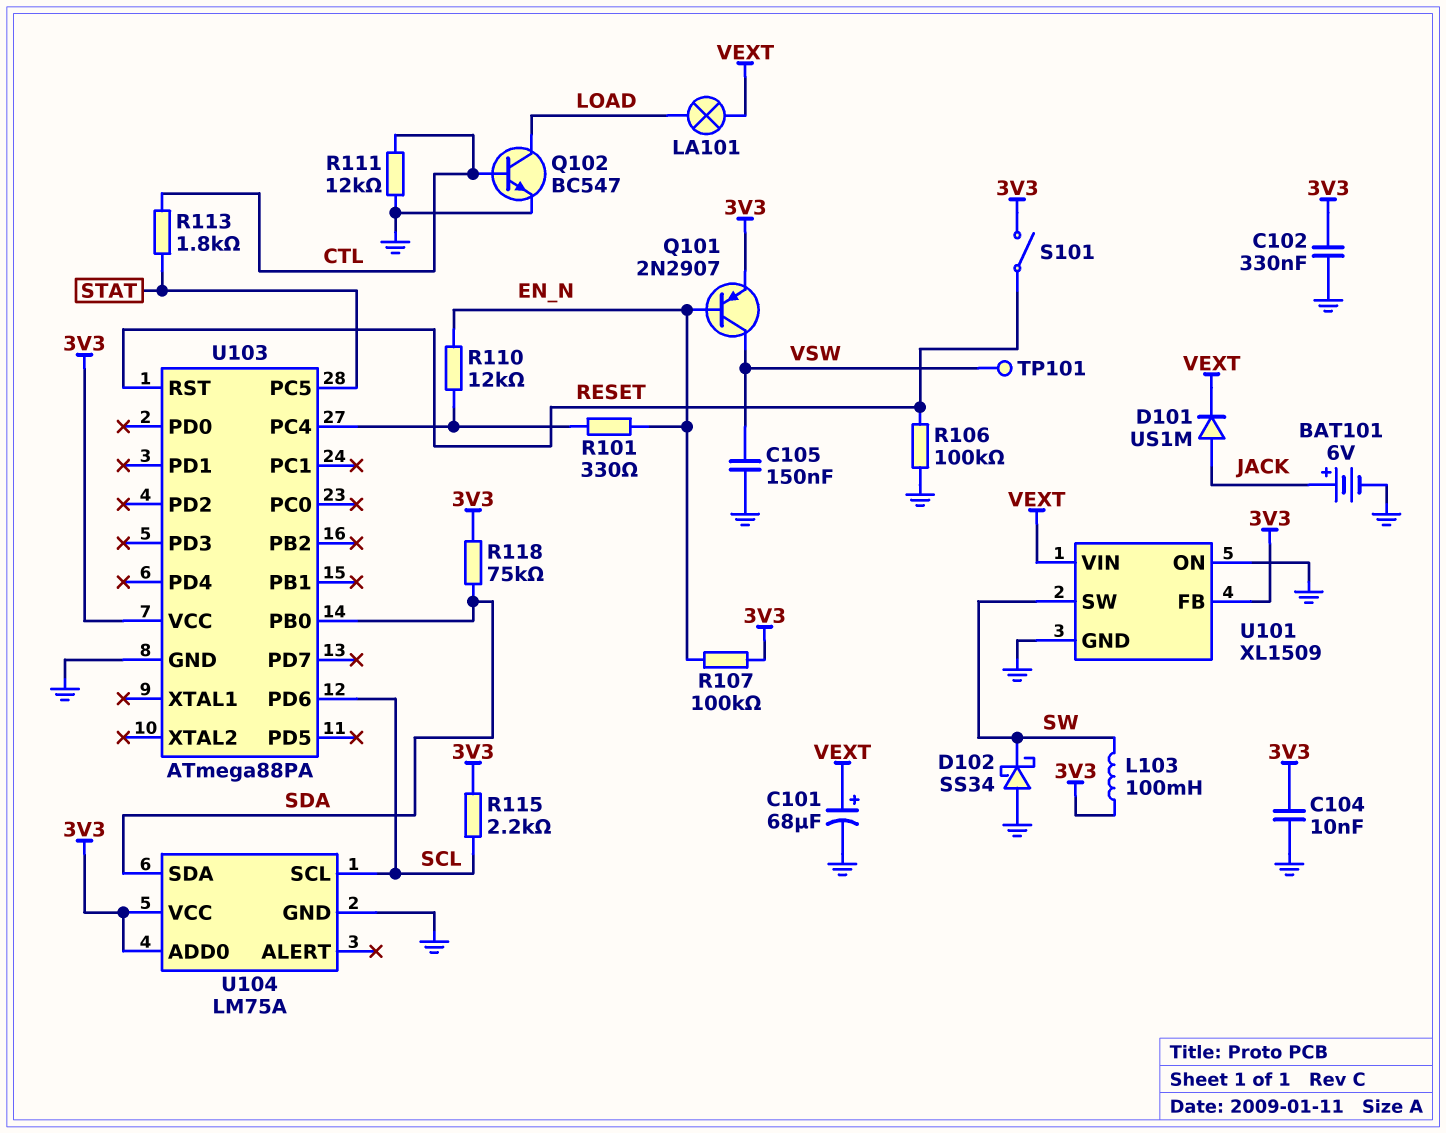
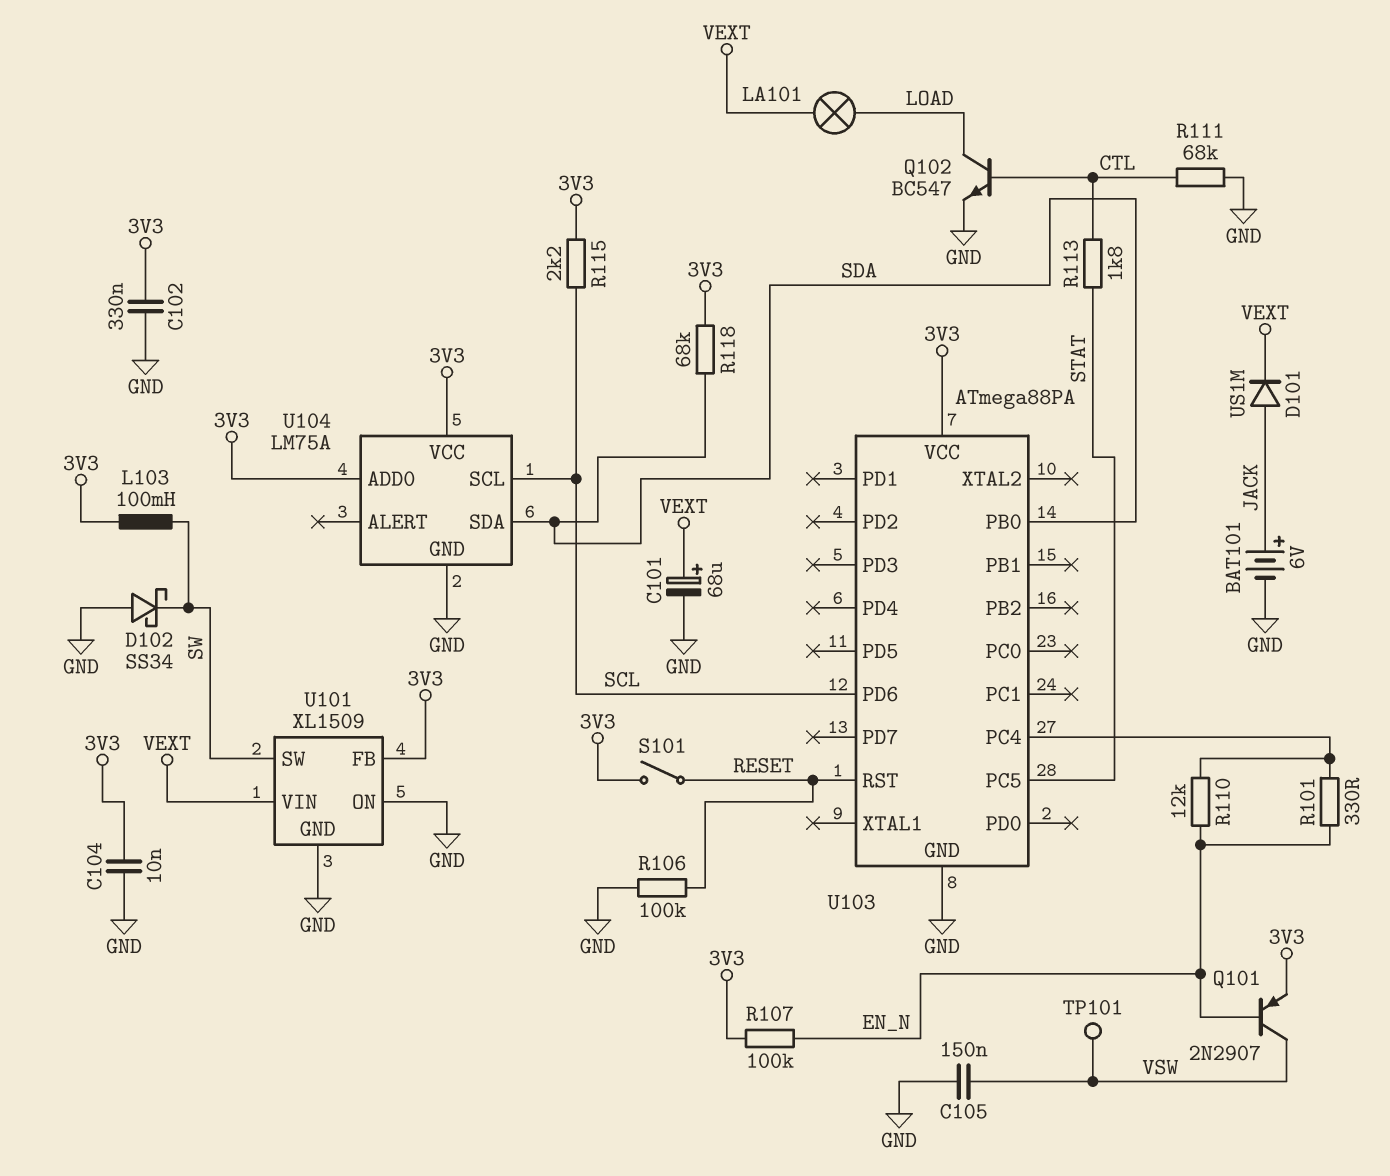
R111: 12k (CTL, GND) -> 68k (CTL, GND)
R118: 75k (3V3, SDA) -> 68k (3V3, SDA)

